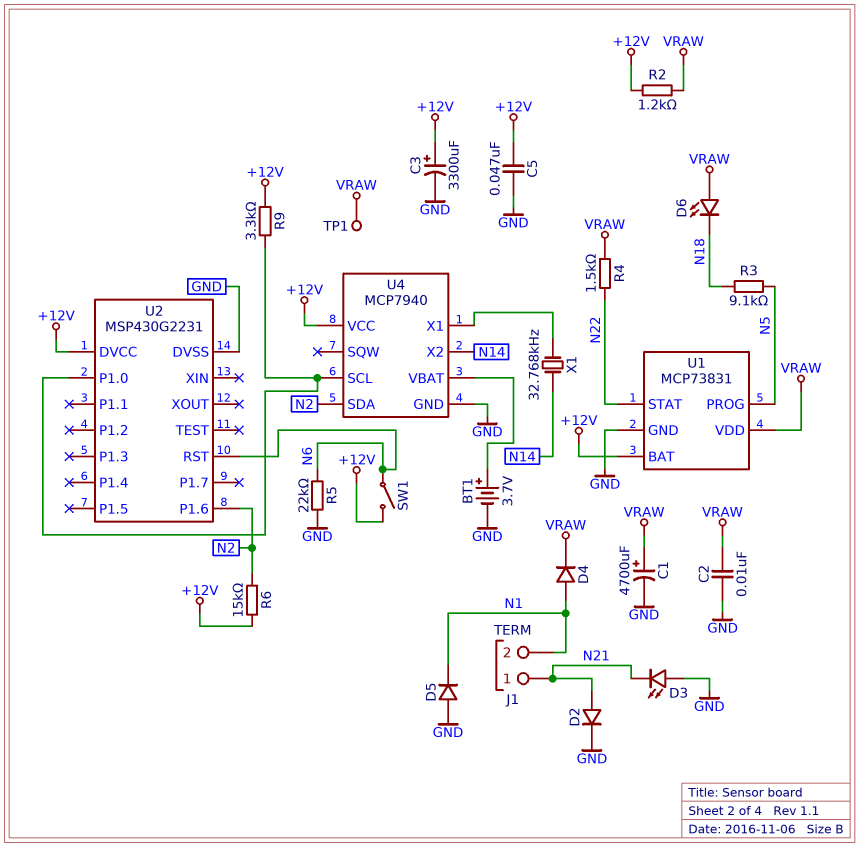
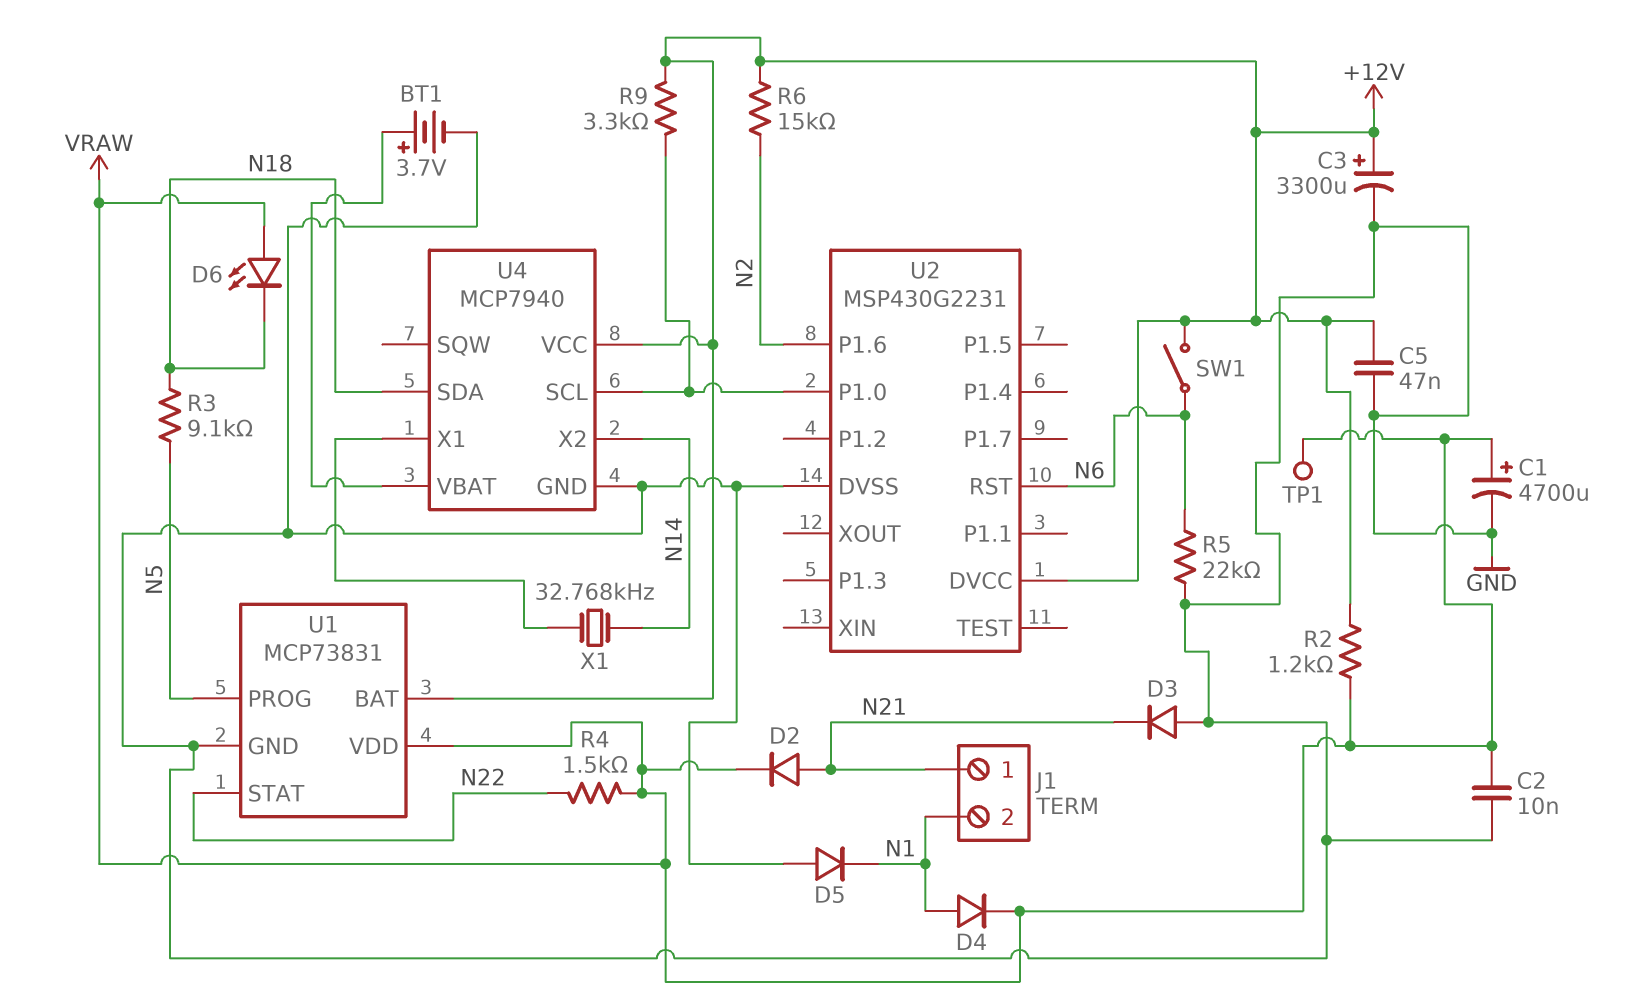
D2: diode (A N21, K GND) -> diode (A N21, K VRAW)
D3: LED (A GND, K N21) -> diode (A GND, K N21)
U4 pin SDA: N2 -> N18

